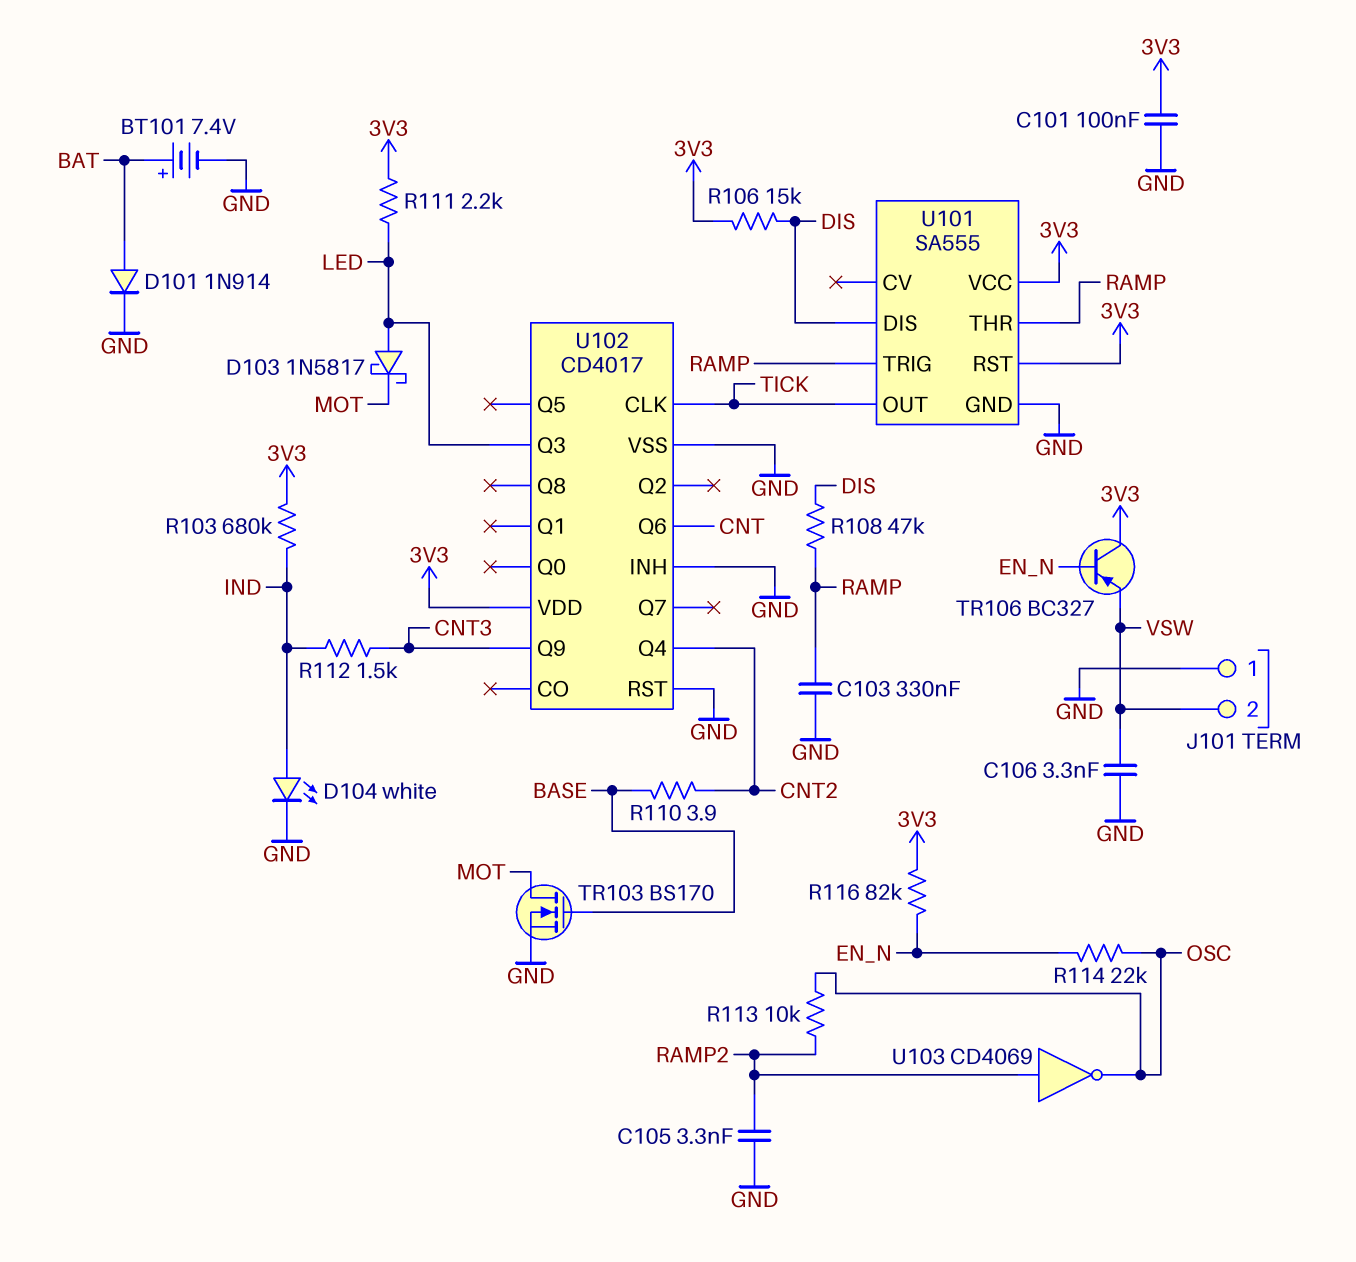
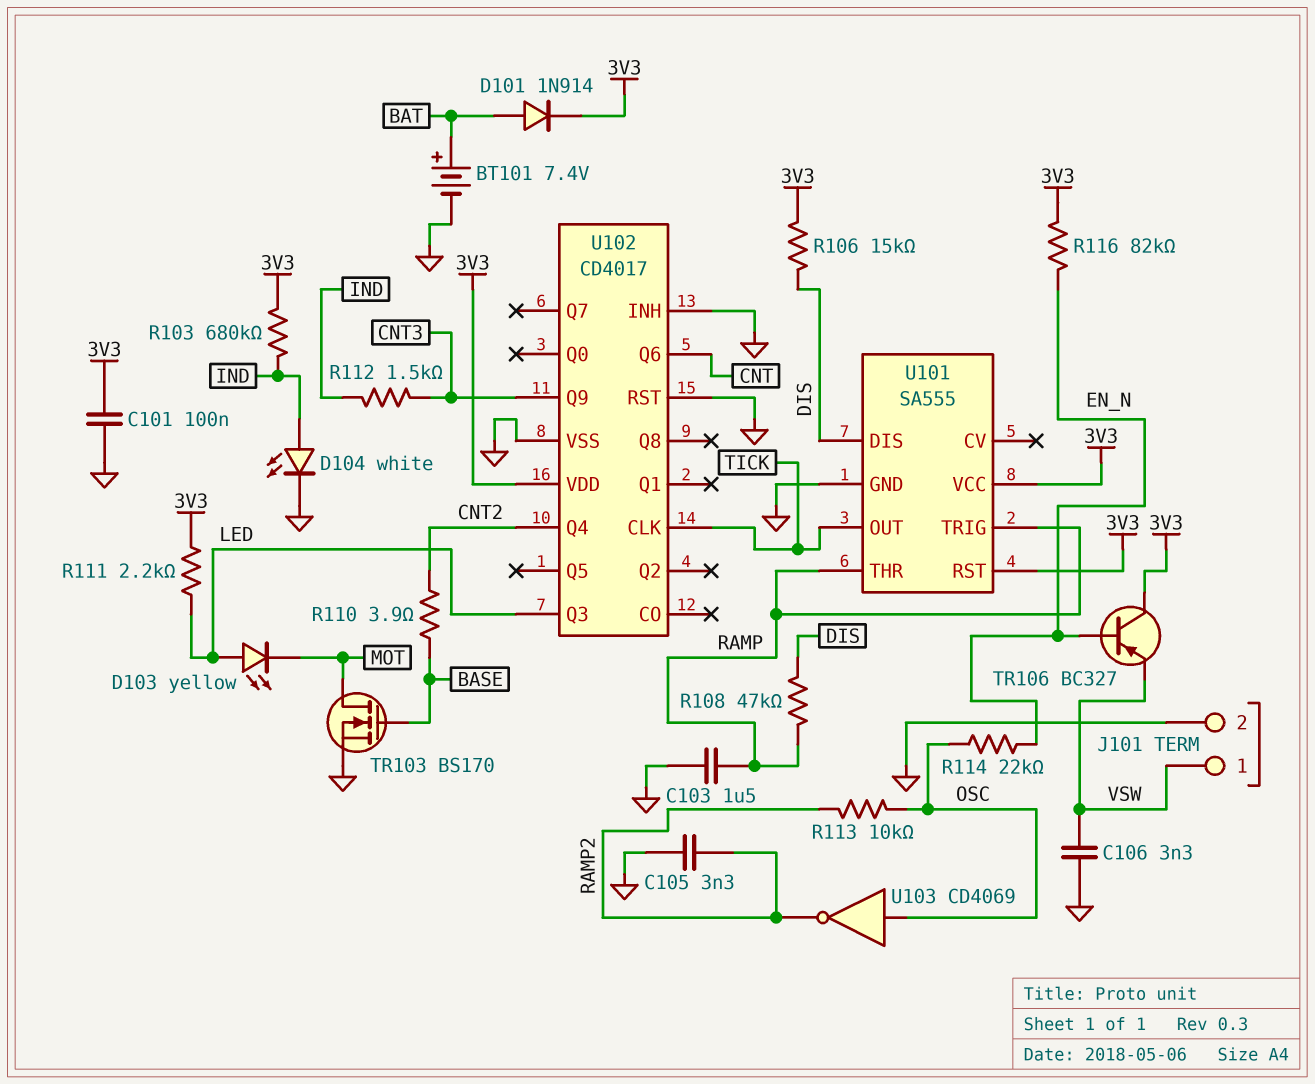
C103: 330nF (GND, RAMP) -> 1.5uF (GND, RAMP)
D101: diode 1N914 (A BAT, K GND) -> diode 1N914 (A BAT, K 3V3)
D103: schottky 1N5817 (A LED, K MOT) -> LED yellow (A LED, K MOT)
J101 pin 1: GND -> VSW
J101 pin 2: VSW -> GND
U103: NOT CD4069 (in RAMP2, out OSC) -> NOT CD4069 (in OSC, out RAMP2)

